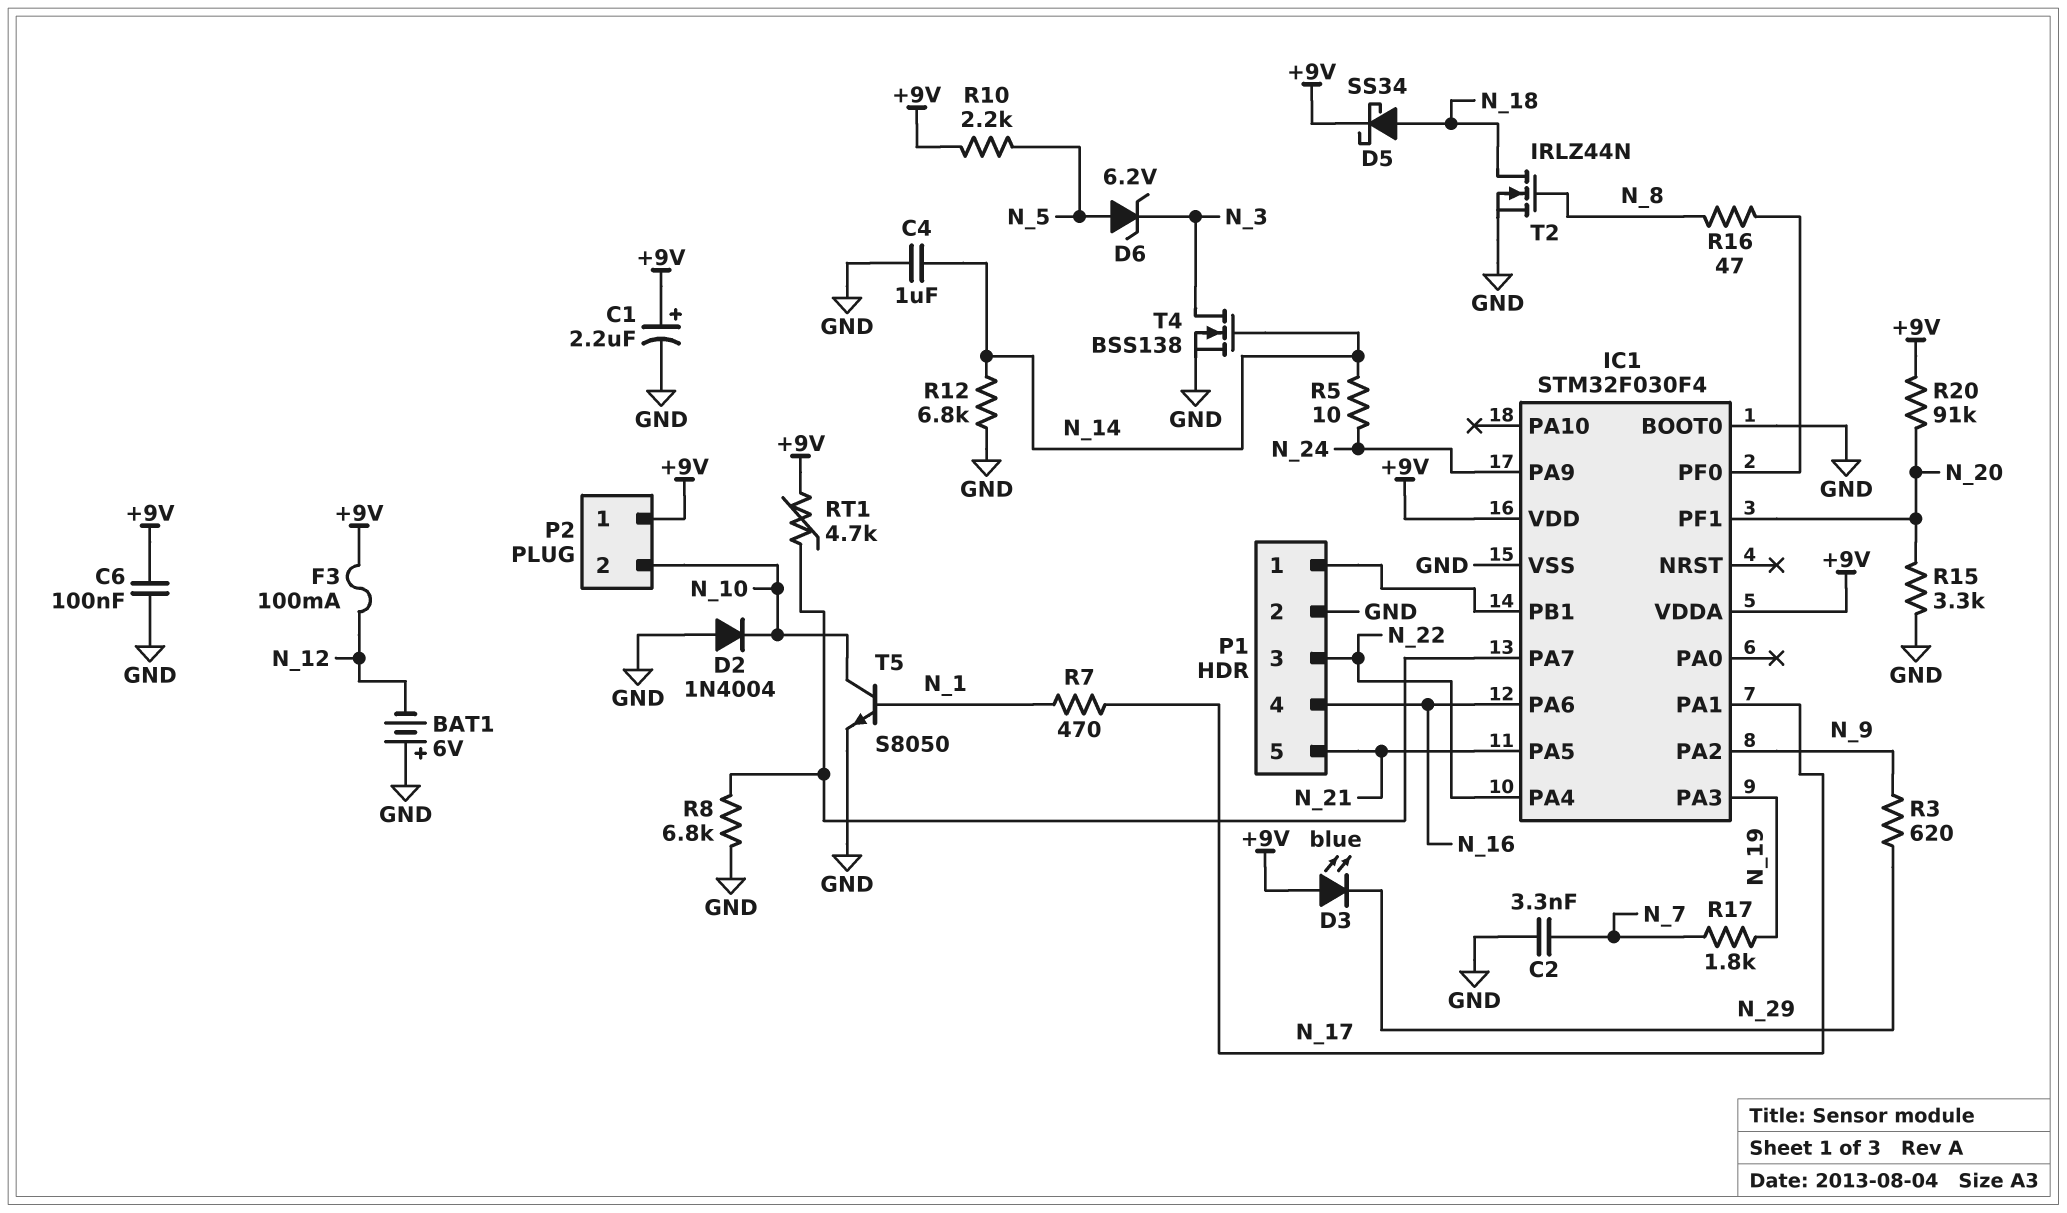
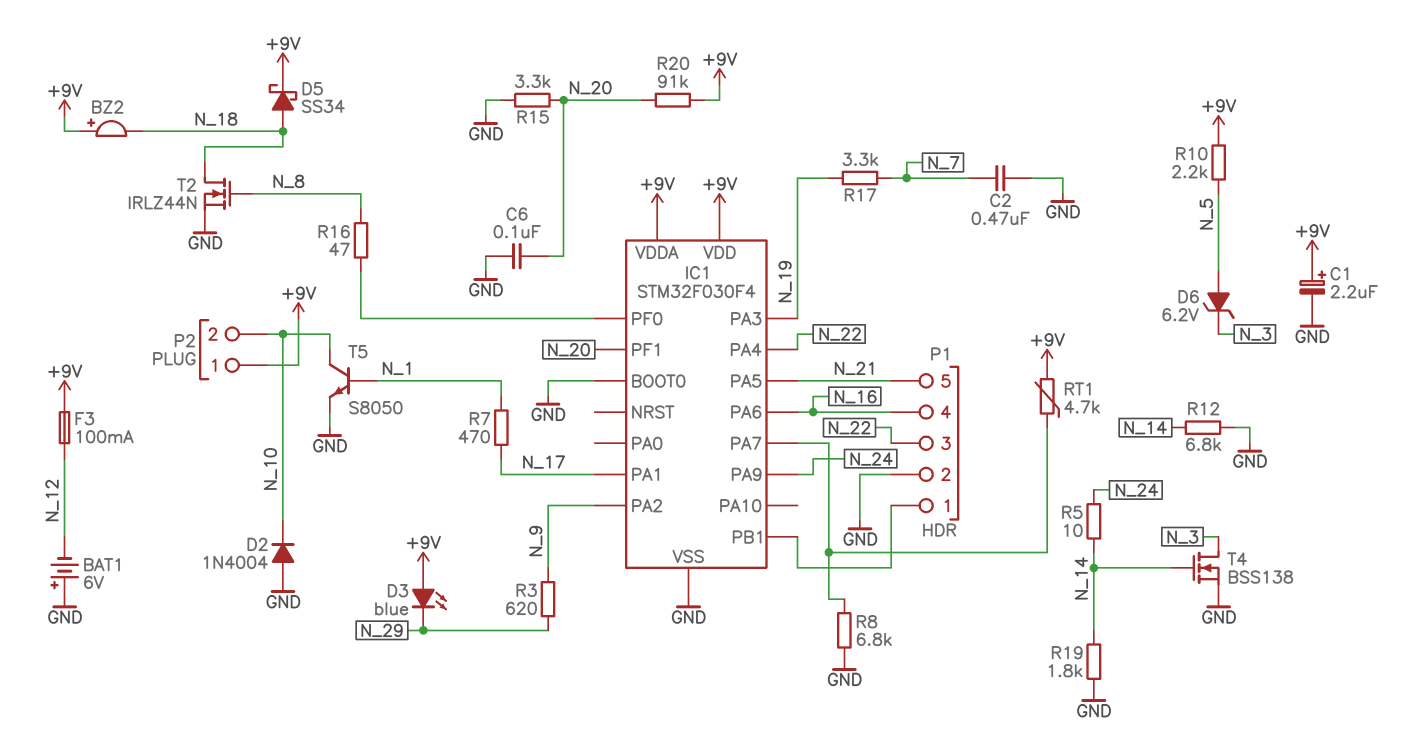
BZ2: none -> buzzer (plus +9V, minus N_18)
C2: 3.3nF (GND, N_7) -> 470nF (GND, N_7)
C4: 1uF (GND, N_14) -> none
C6: 100nF (+9V, GND) -> 100nF (GND, N_20)
R17: 1.8k (N_7, N_19) -> 3.3k (N_7, N_19)
R19: none -> 1.8k (GND, N_14)

